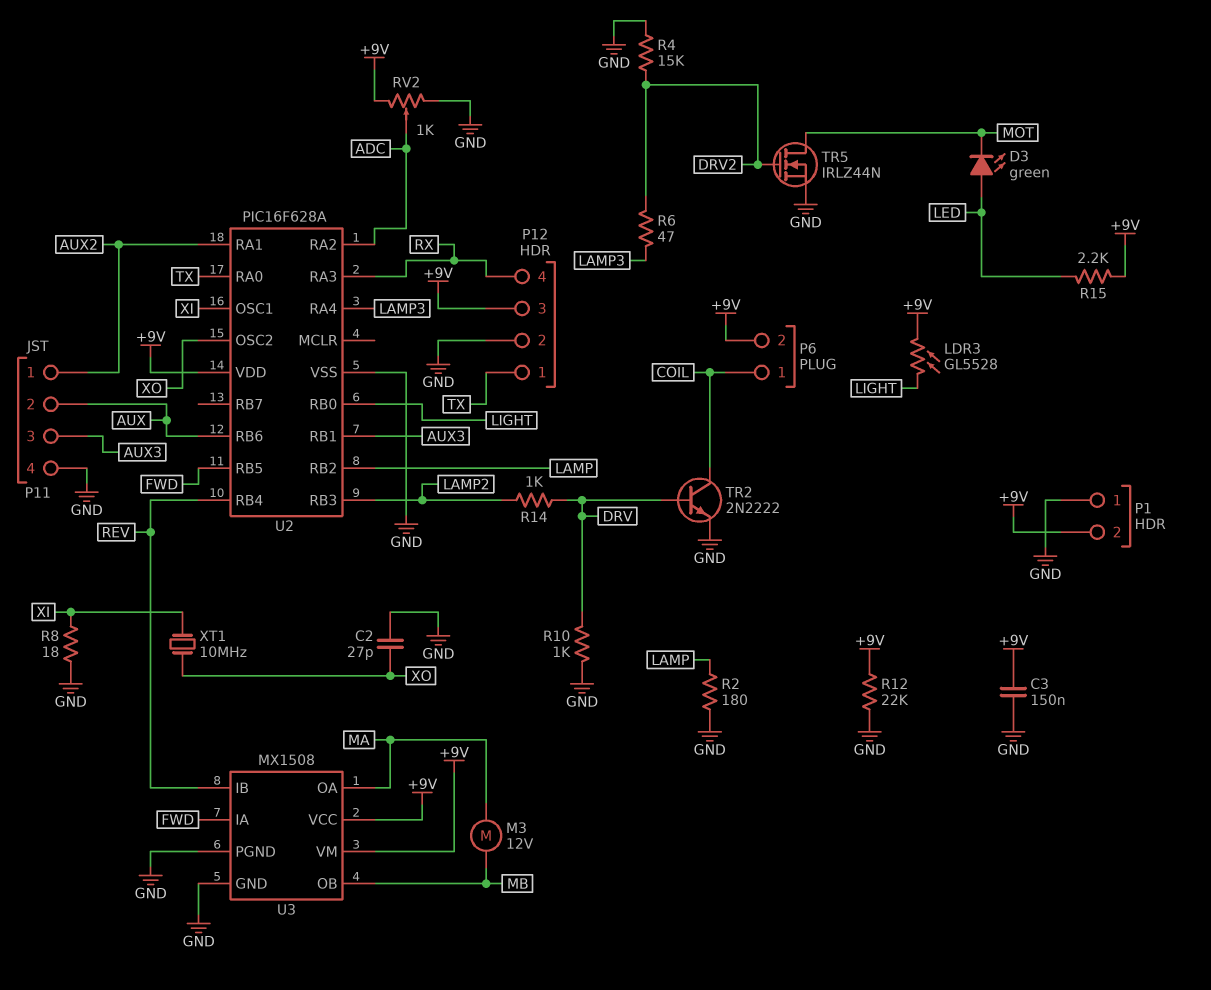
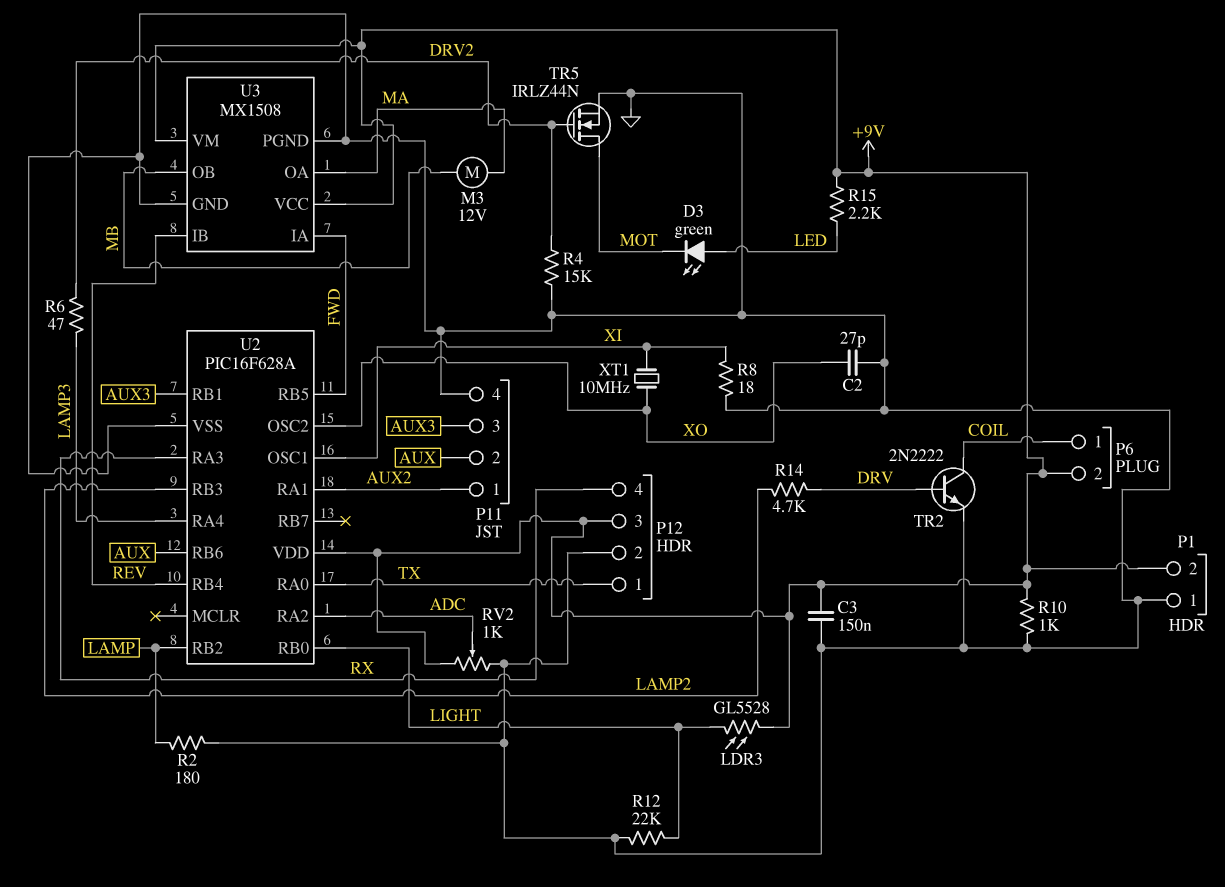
R10: 1k (DRV, GND) -> 1k (+9V, GND)
R12: 22k (+9V, GND) -> 22k (GND, LIGHT)
R14: 1k (DRV, LAMP2) -> 4.7k (DRV, LAMP2)

